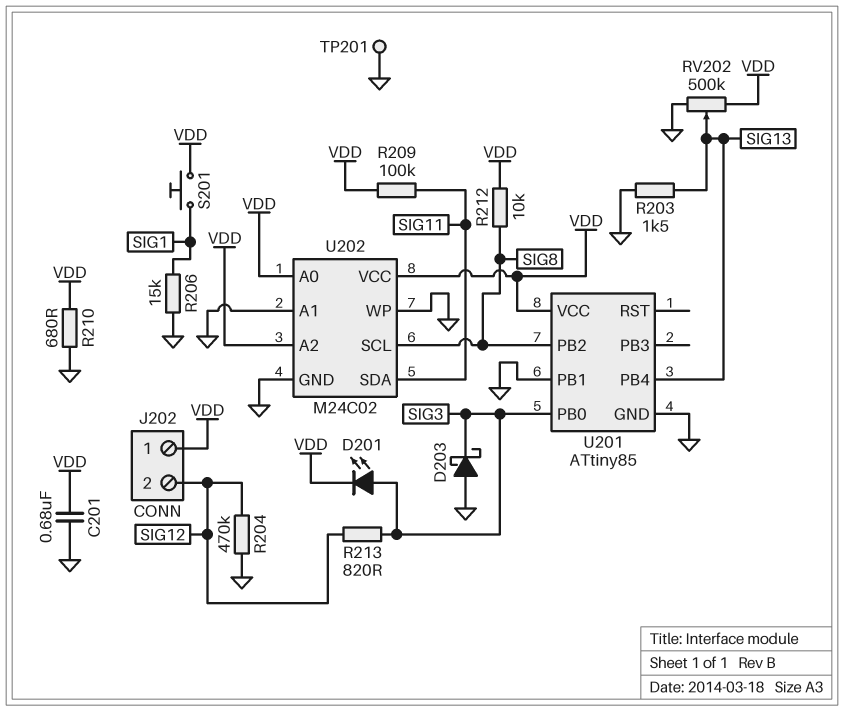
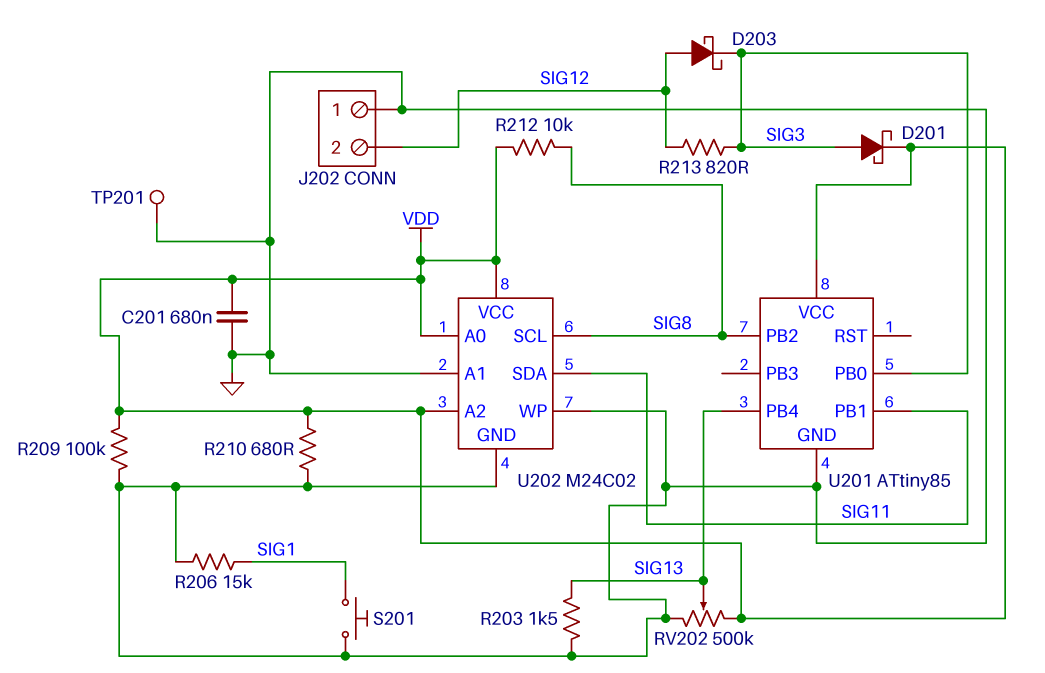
D201: LED (A SIG3, K VDD) -> schottky (A SIG3, K VDD)
D203: schottky (A GND, K SIG3) -> schottky (A SIG12, K SIG3)
J202 pin 1: VDD -> GND
R204: 470k (GND, SIG12) -> none
R209: 100k (SIG11, VDD) -> 100k (GND, VDD)
S201: button (SIG1, VDD) -> button (GND, SIG1)
U201 pin PB1: GND -> SIG11

